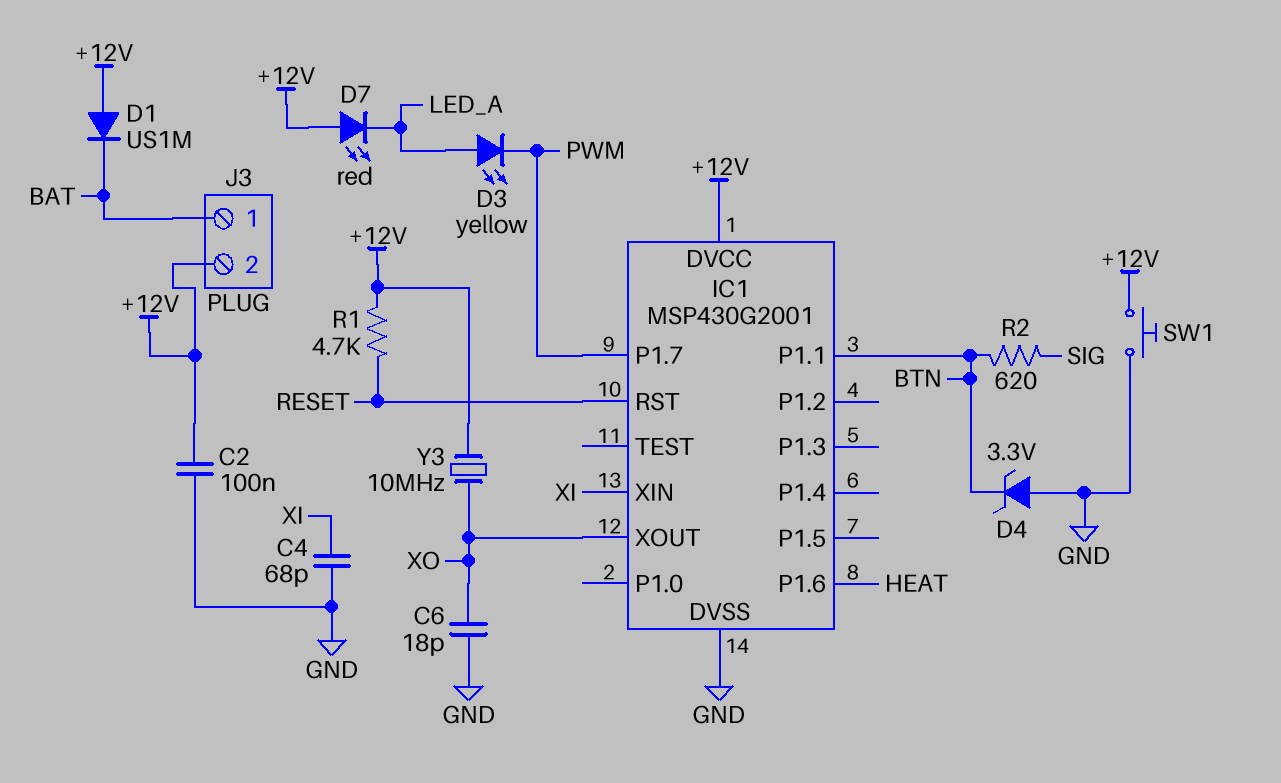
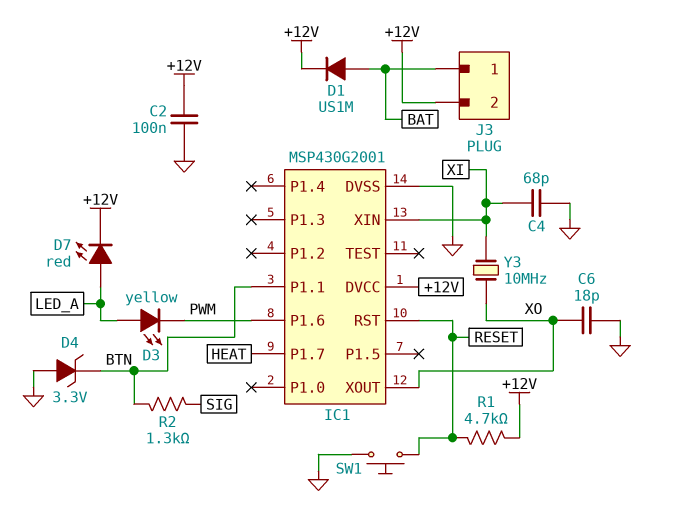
D1: diode US1M (A +12V, K BAT) -> diode US1M (A BAT, K +12V)
D7: LED red (A +12V, K LED_A) -> LED red (A LED_A, K +12V)
IC1 pin P1.6: HEAT -> PWM
IC1 pin P1.7: PWM -> HEAT
R2: 620 (BTN, SIG) -> 1.3k (BTN, SIG)
SW1: button (+12V, GND) -> button (GND, RESET)
Y3: 10MHz (+12V, XO) -> 10MHz (XI, XO)

